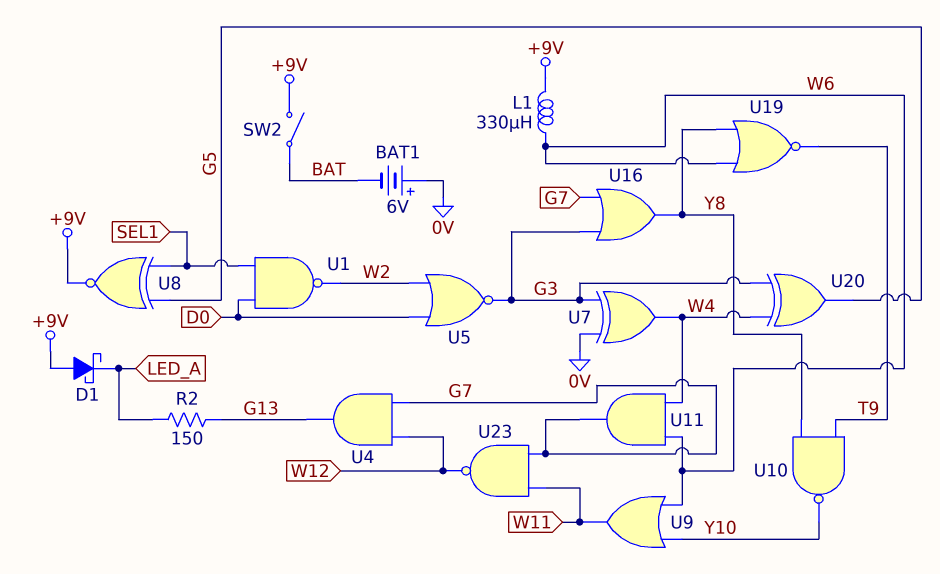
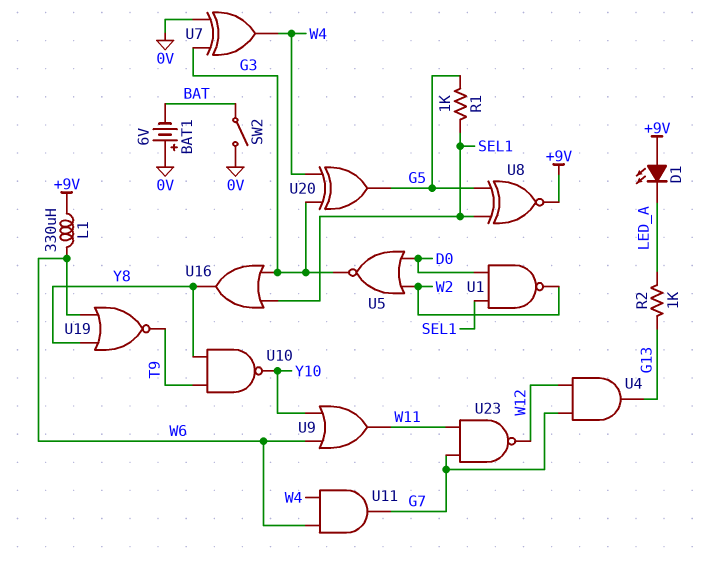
D1: schottky (A +9V, K LED_A) -> LED (A +9V, K LED_A)
R1: none -> 1k (G5, SEL1)
R2: 150 (G13, LED_A) -> 1k (G13, LED_A)
SW2: switch (+9V, BAT) -> switch (0V, BAT)
U16: OR (in G3, in G7, out Y8) -> OR (in G3, in SEL1, out Y8)

